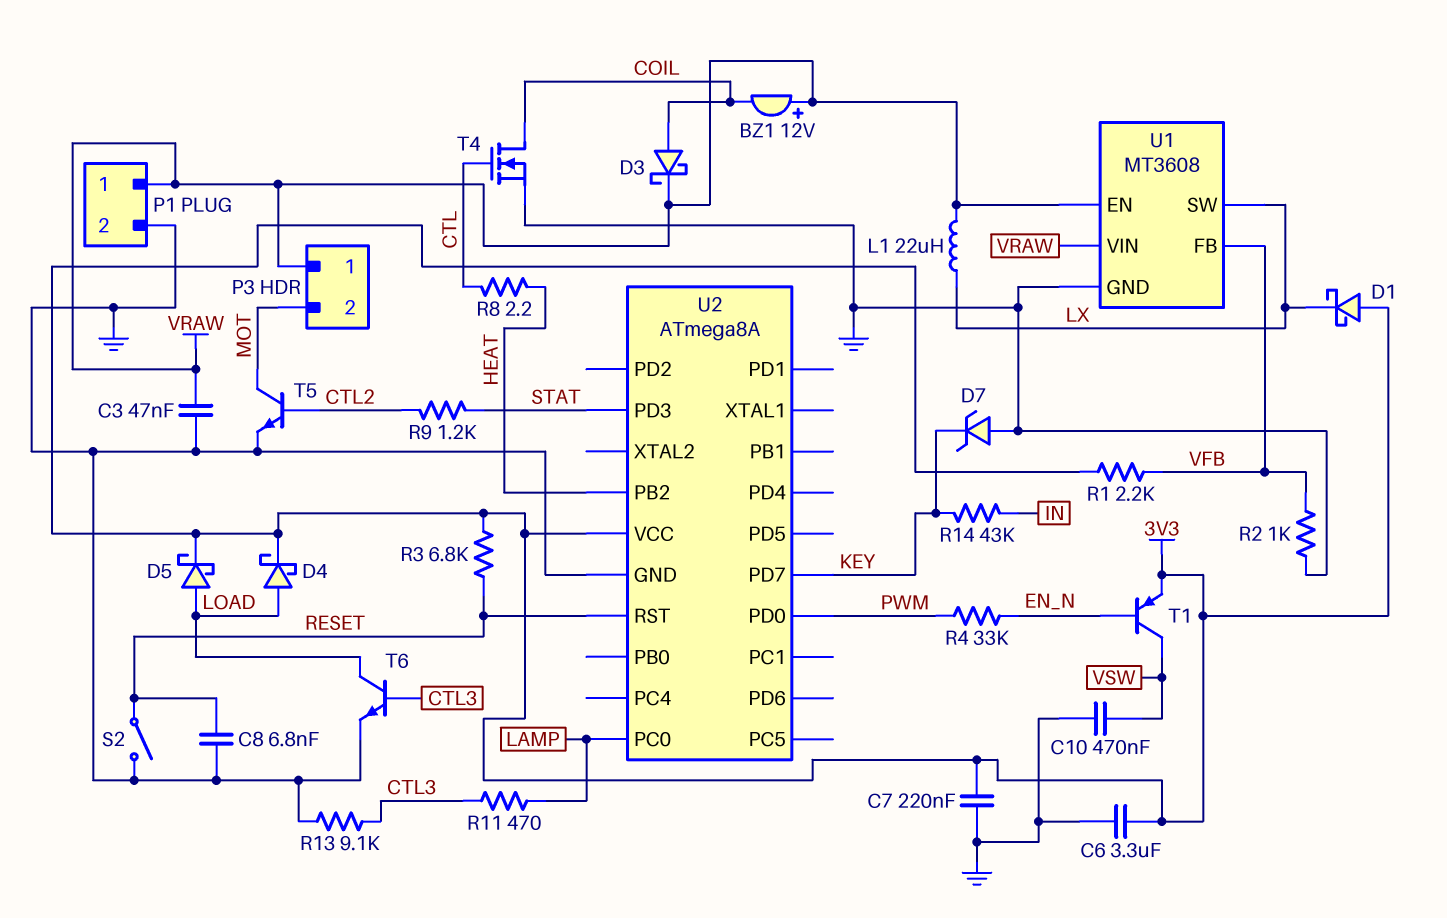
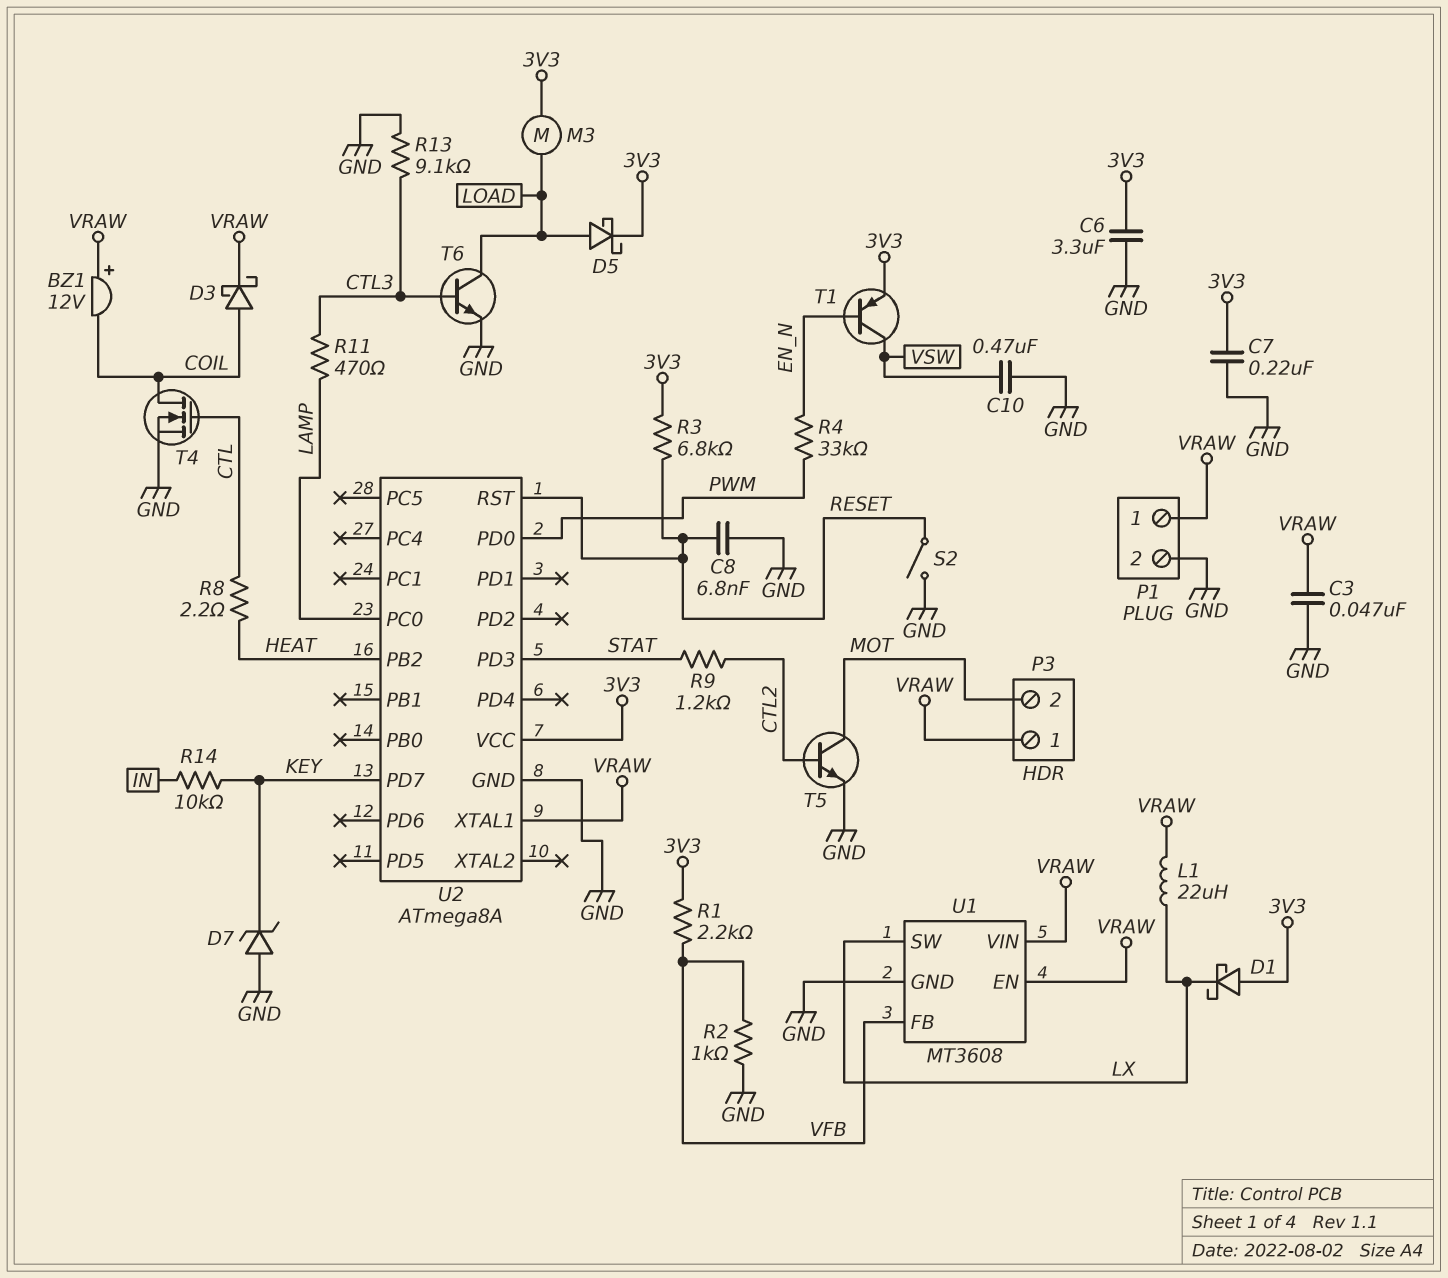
D4: schottky (A LOAD, K 3V3) -> none
M3: none -> motor (3V3, LOAD)
R14: 43k (IN, KEY) -> 10k (IN, KEY)
U2 pin XTAL1: none -> VRAW

